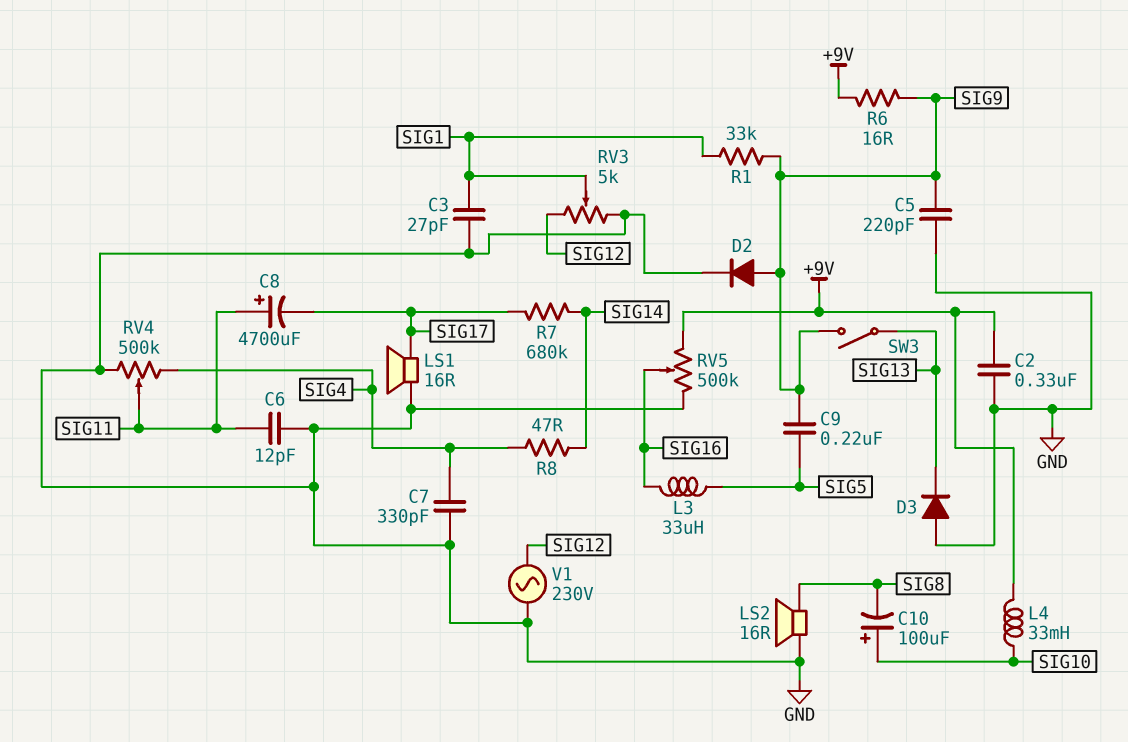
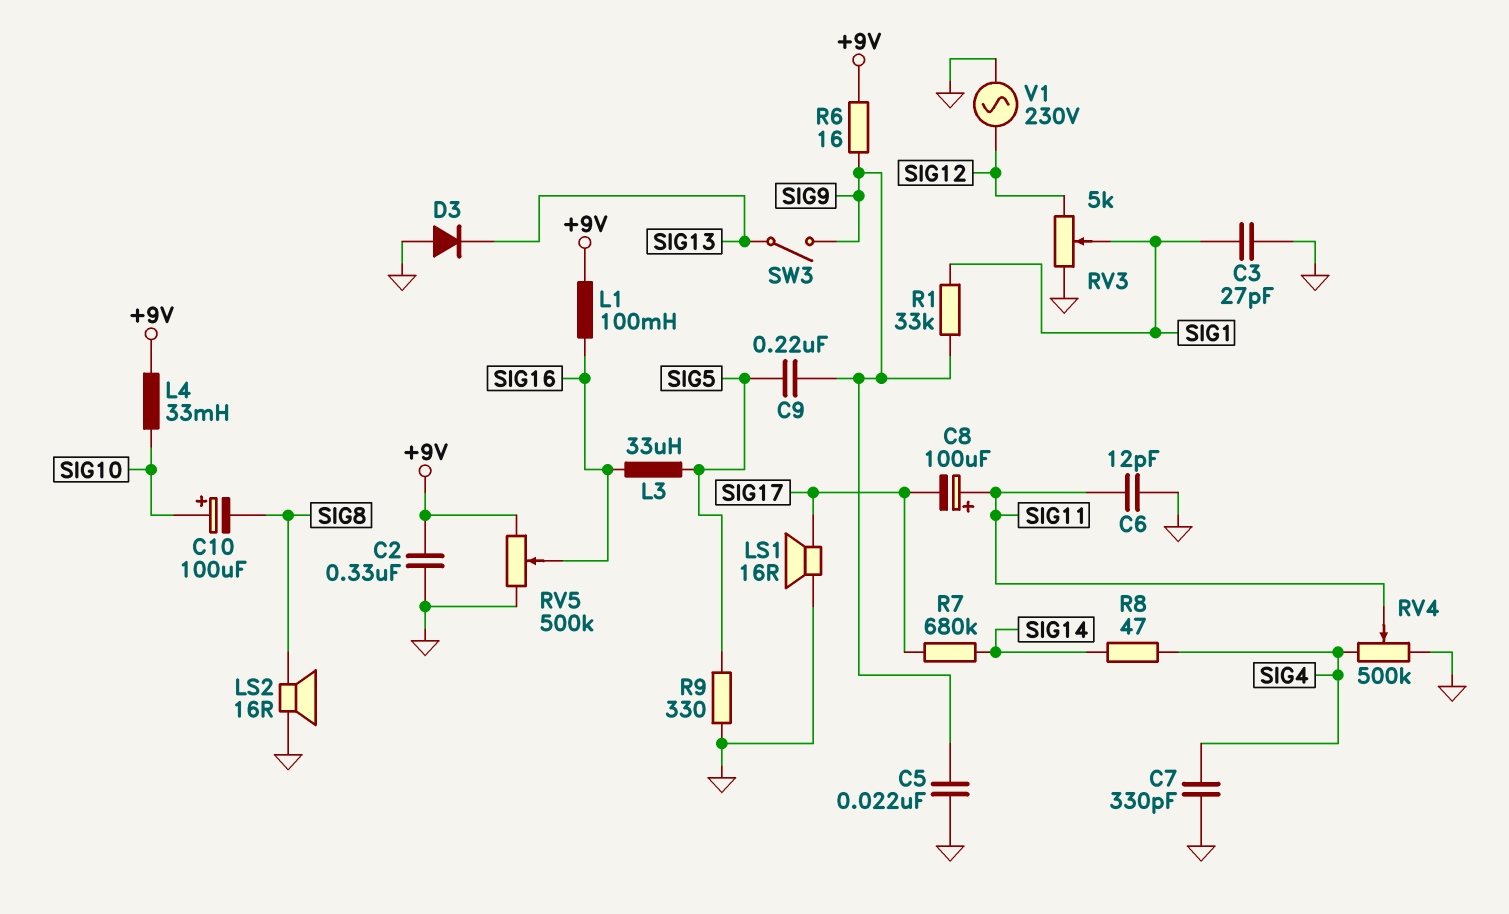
C5: 220pF (GND, SIG9) -> 22nF (GND, SIG9)
C8: 4700uF (plus SIG11, minus SIG17) -> 100uF (plus SIG11, minus SIG17)
D2: diode (A SIG9, K GND) -> none
L1: none -> 100mH (+9V, SIG16)
R9: none -> 330 (GND, SIG5)

